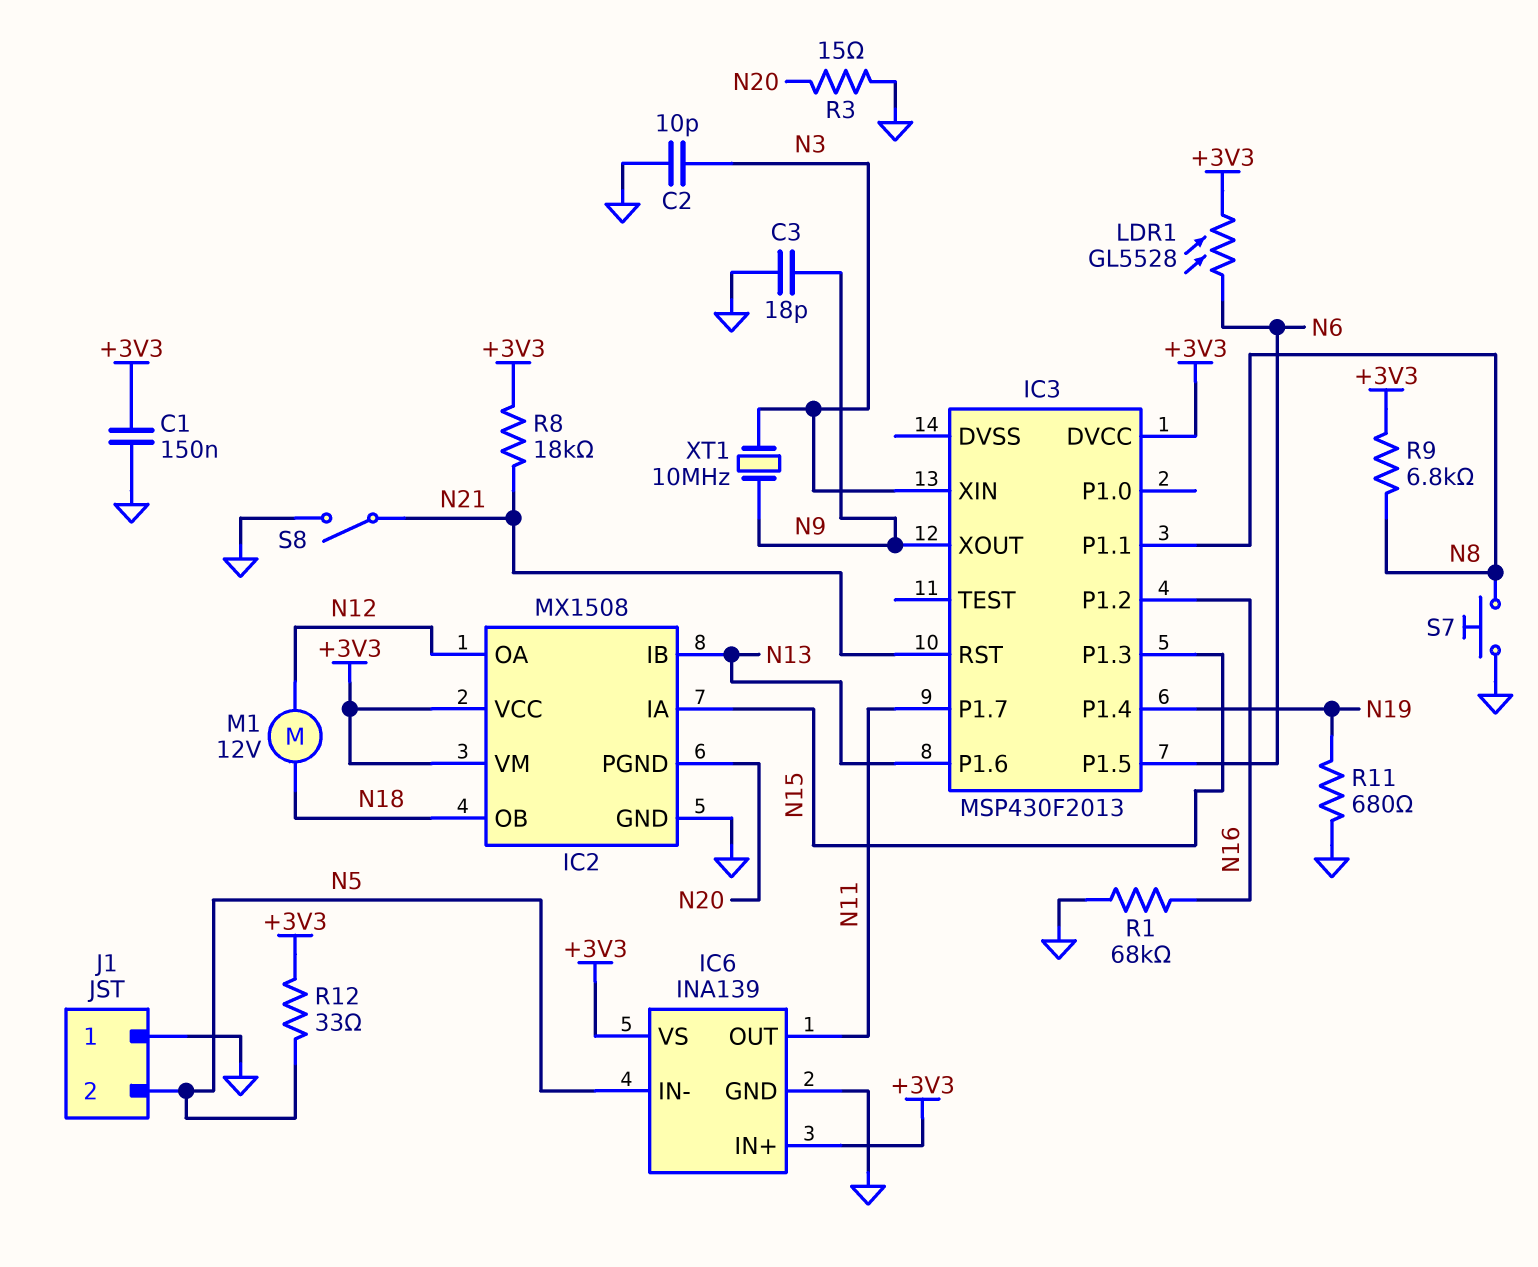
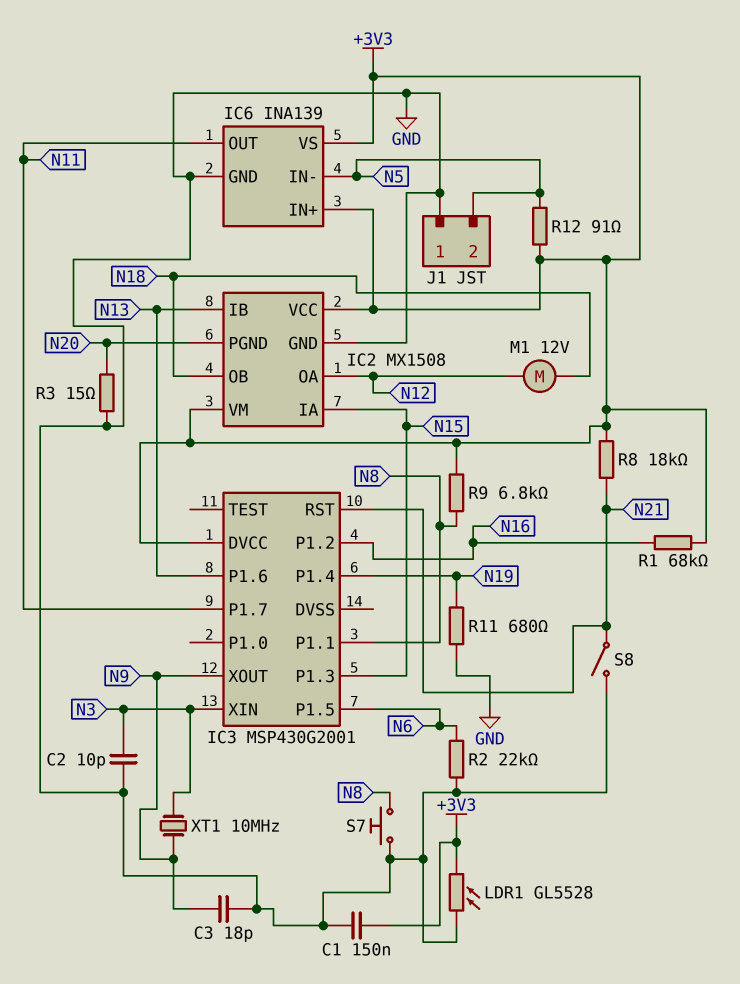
IC3: MSP430F2013 -> MSP430G2001
LDR1: GL5528 (+3V3, N6) -> GL5528 (+3V3, GND)
R1: 68k (GND, N16) -> 68k (+3V3, N16)
R2: none -> 22k (GND, N6)
R12: 33 (+3V3, N5) -> 91 (+3V3, N5)

